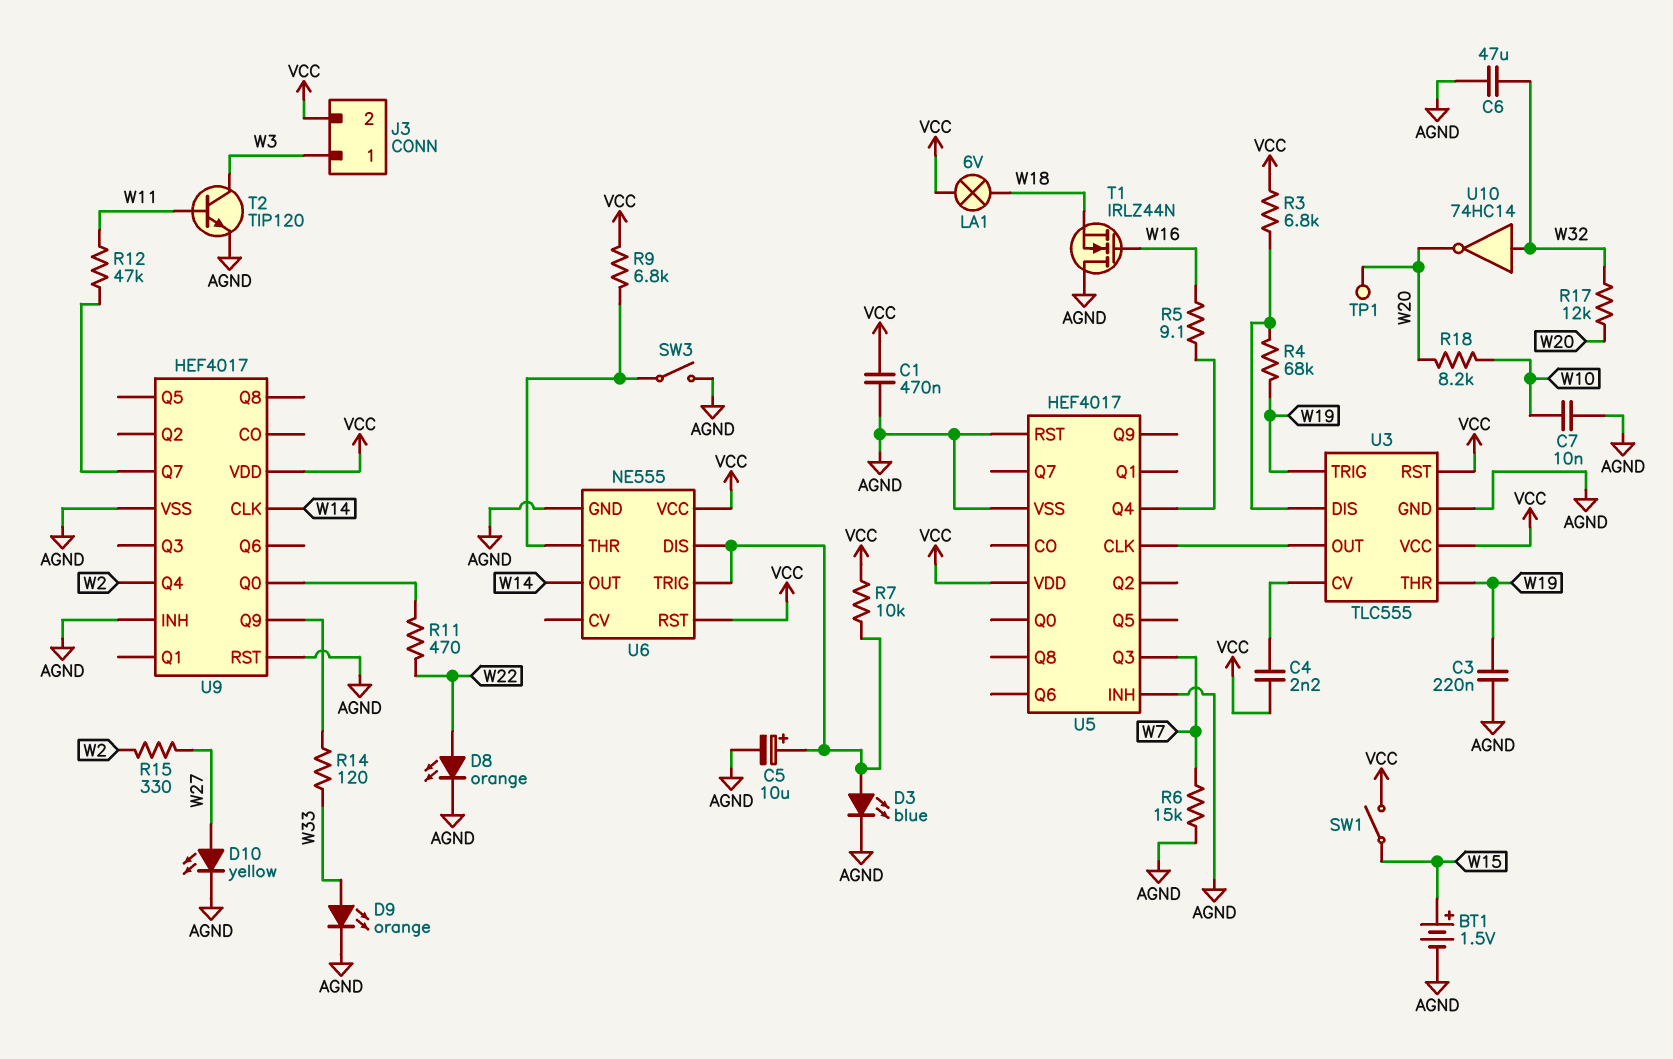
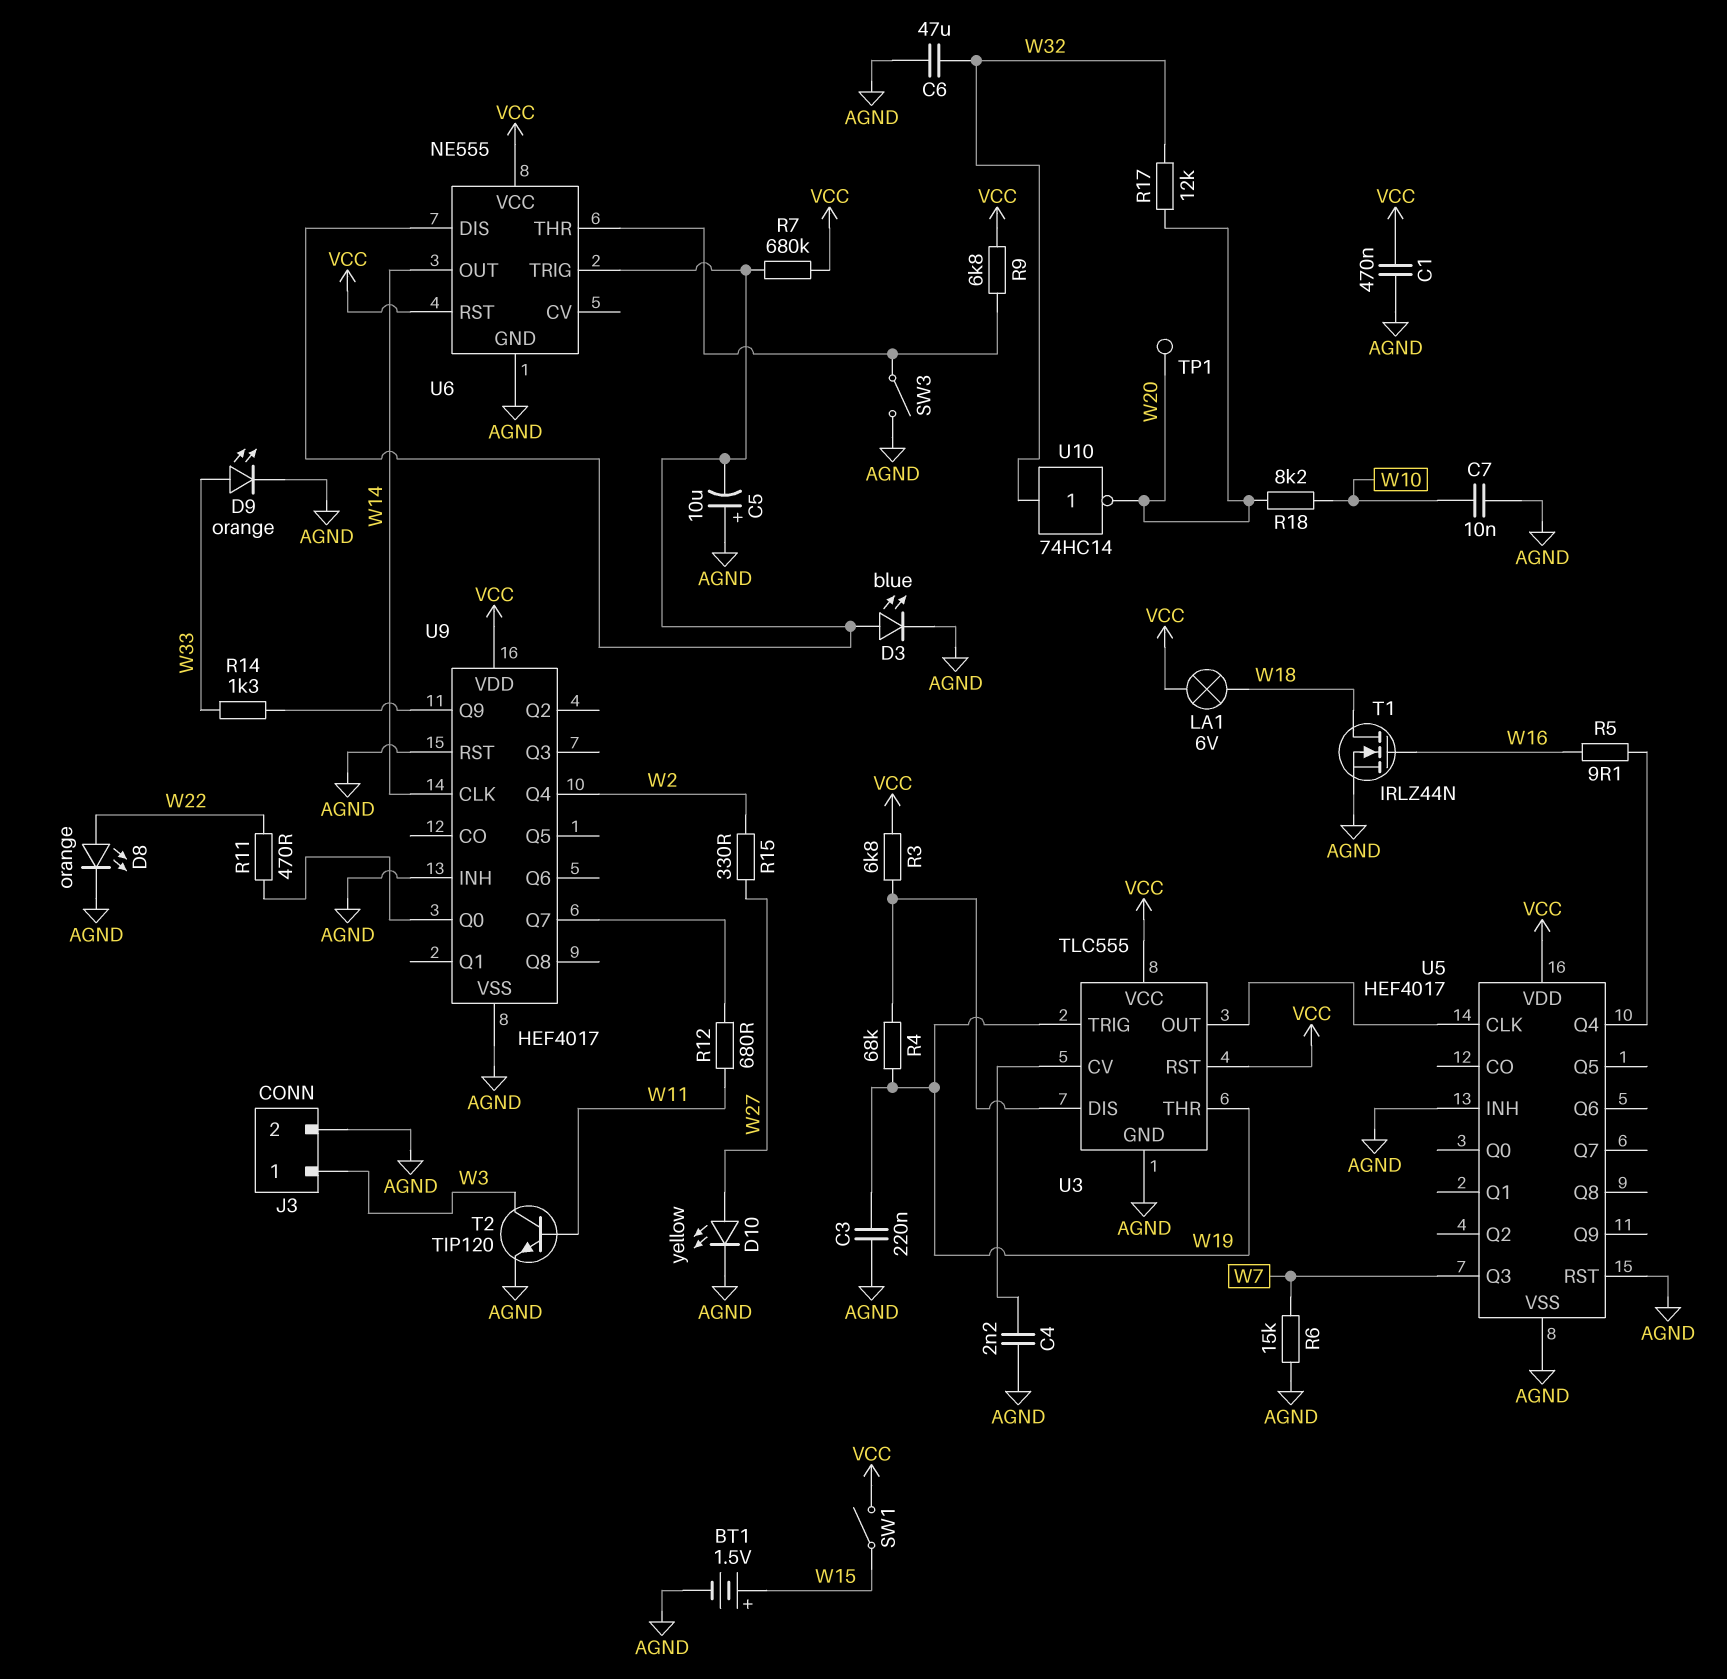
C4: 2.2nF (U3/CV, VCC) -> 2.2nF (AGND, U3/CV)
C5: 10uF (plus U6/DIS, minus AGND) -> 10uF (plus AGND, minus U6/DIS)
J3 pin 2: VCC -> AGND
R7: 10k (U6/DIS, VCC) -> 680k (U6/DIS, VCC)
R12: 47k (U9/Q7, W11) -> 680 (U9/Q7, W11)
R14: 120 (U9/Q9, W33) -> 1.3k (U9/Q9, W33)
T1: NMOS IRLZ44N (G W16, D AGND, S W18) -> NMOS IRLZ44N (G W16, D W18, S AGND)

